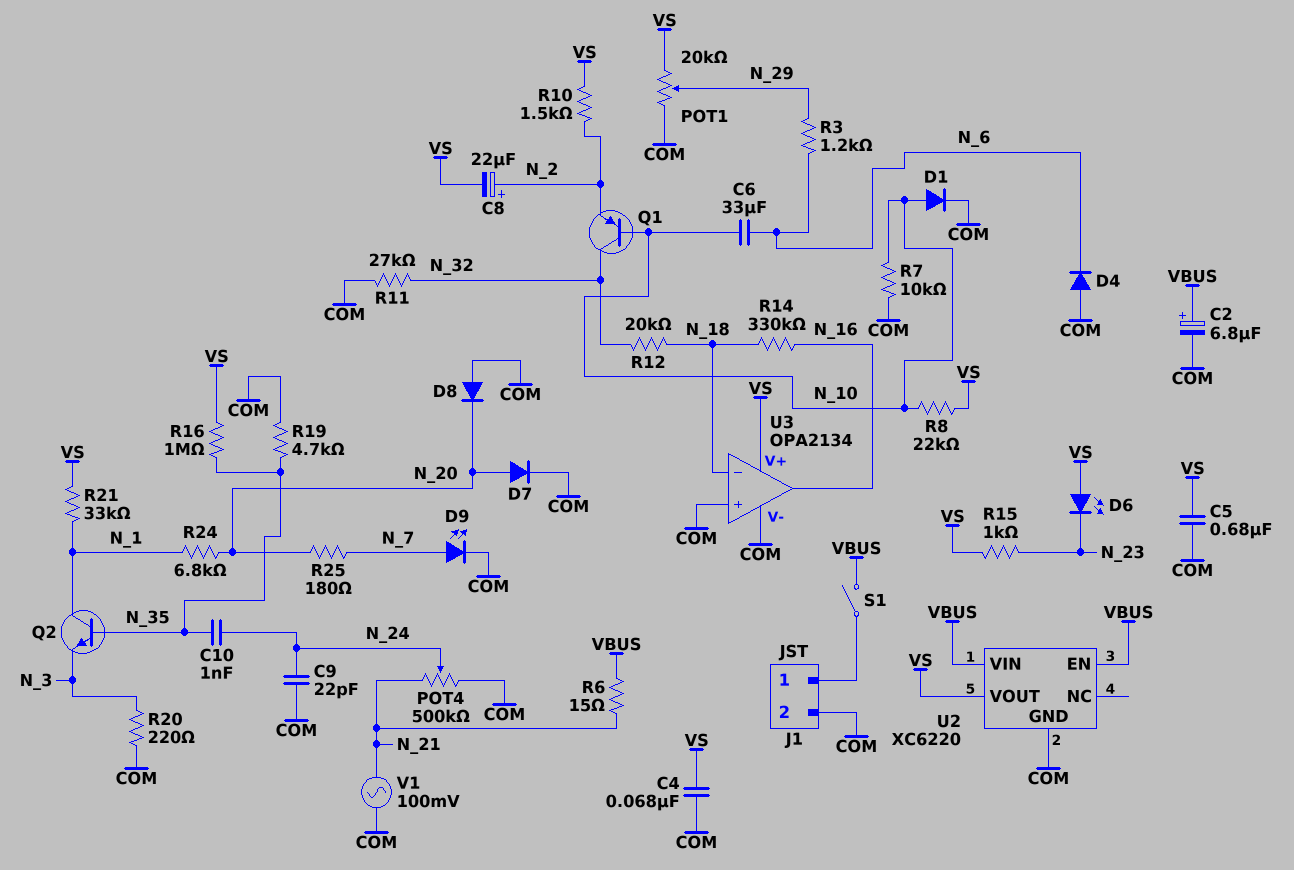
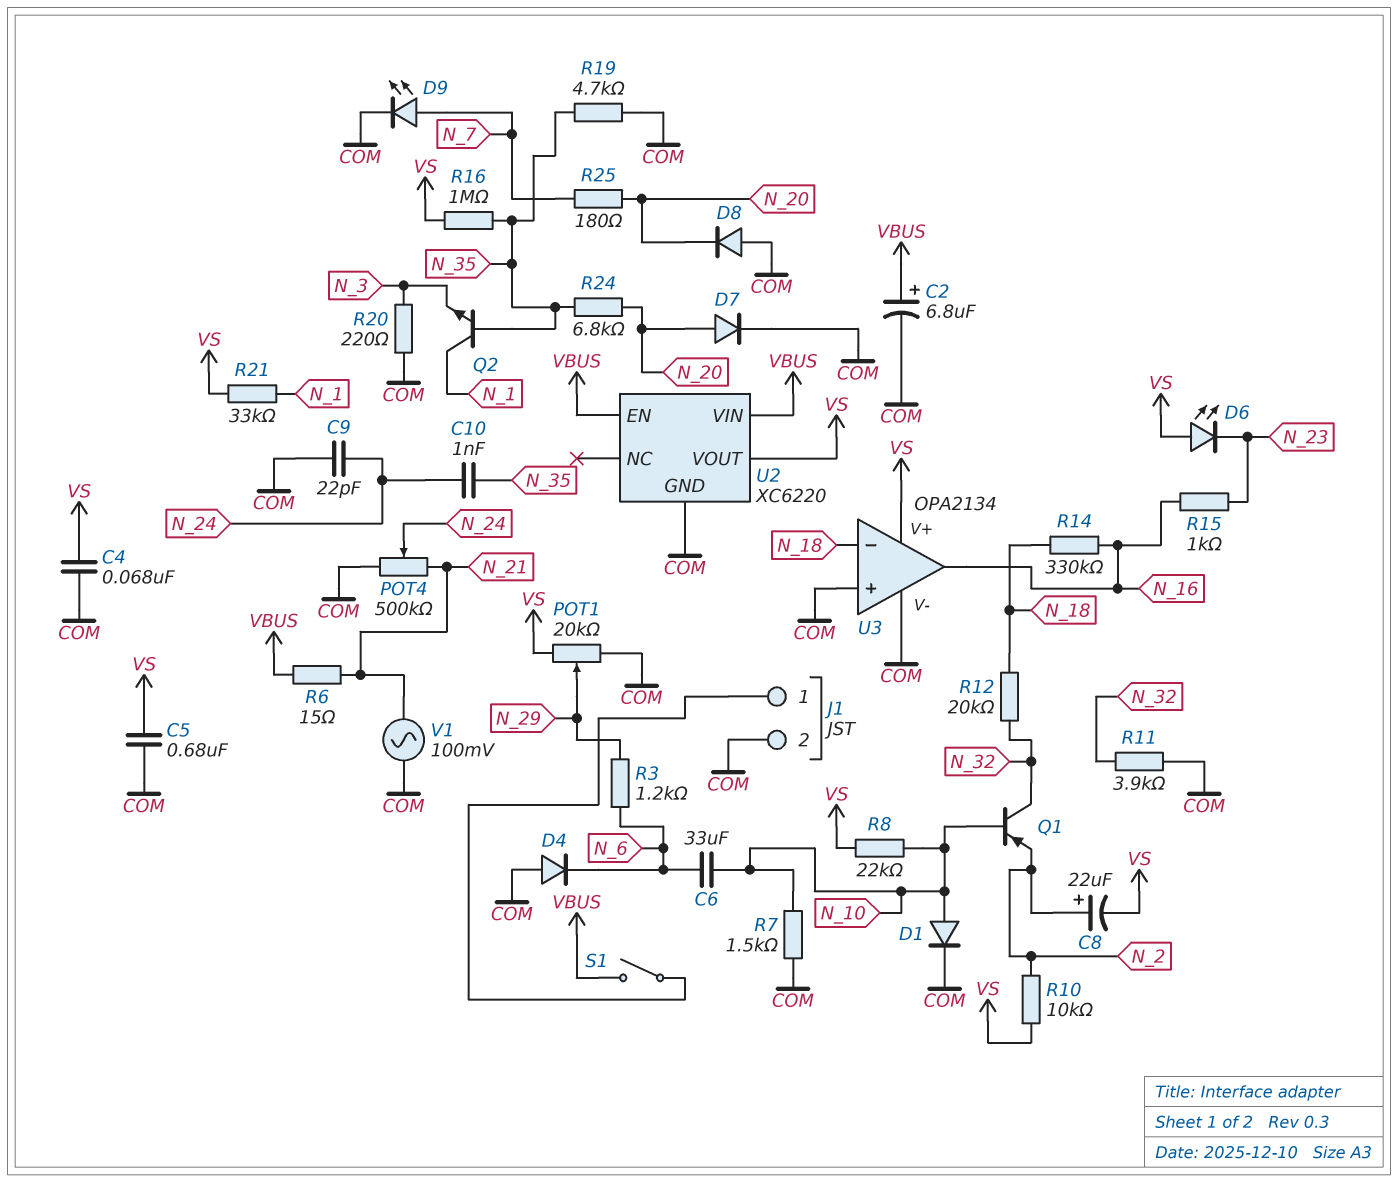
R7: 10k (COM, N_10) -> 1.5k (COM, N_10)
R10: 1.5k (N_2, VS) -> 10k (N_2, VS)
R11: 27k (COM, N_32) -> 3.9k (COM, N_32)
R15: 1k (N_23, VS) -> 1k (N_16, N_23)
R24: 6.8k (N_1, N_20) -> 6.8k (N_20, N_35)

